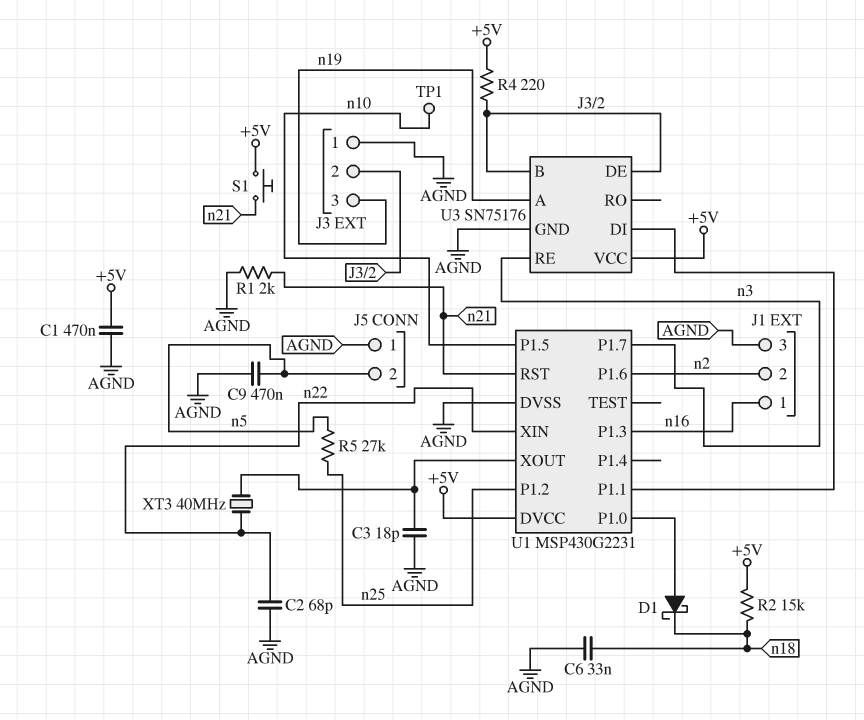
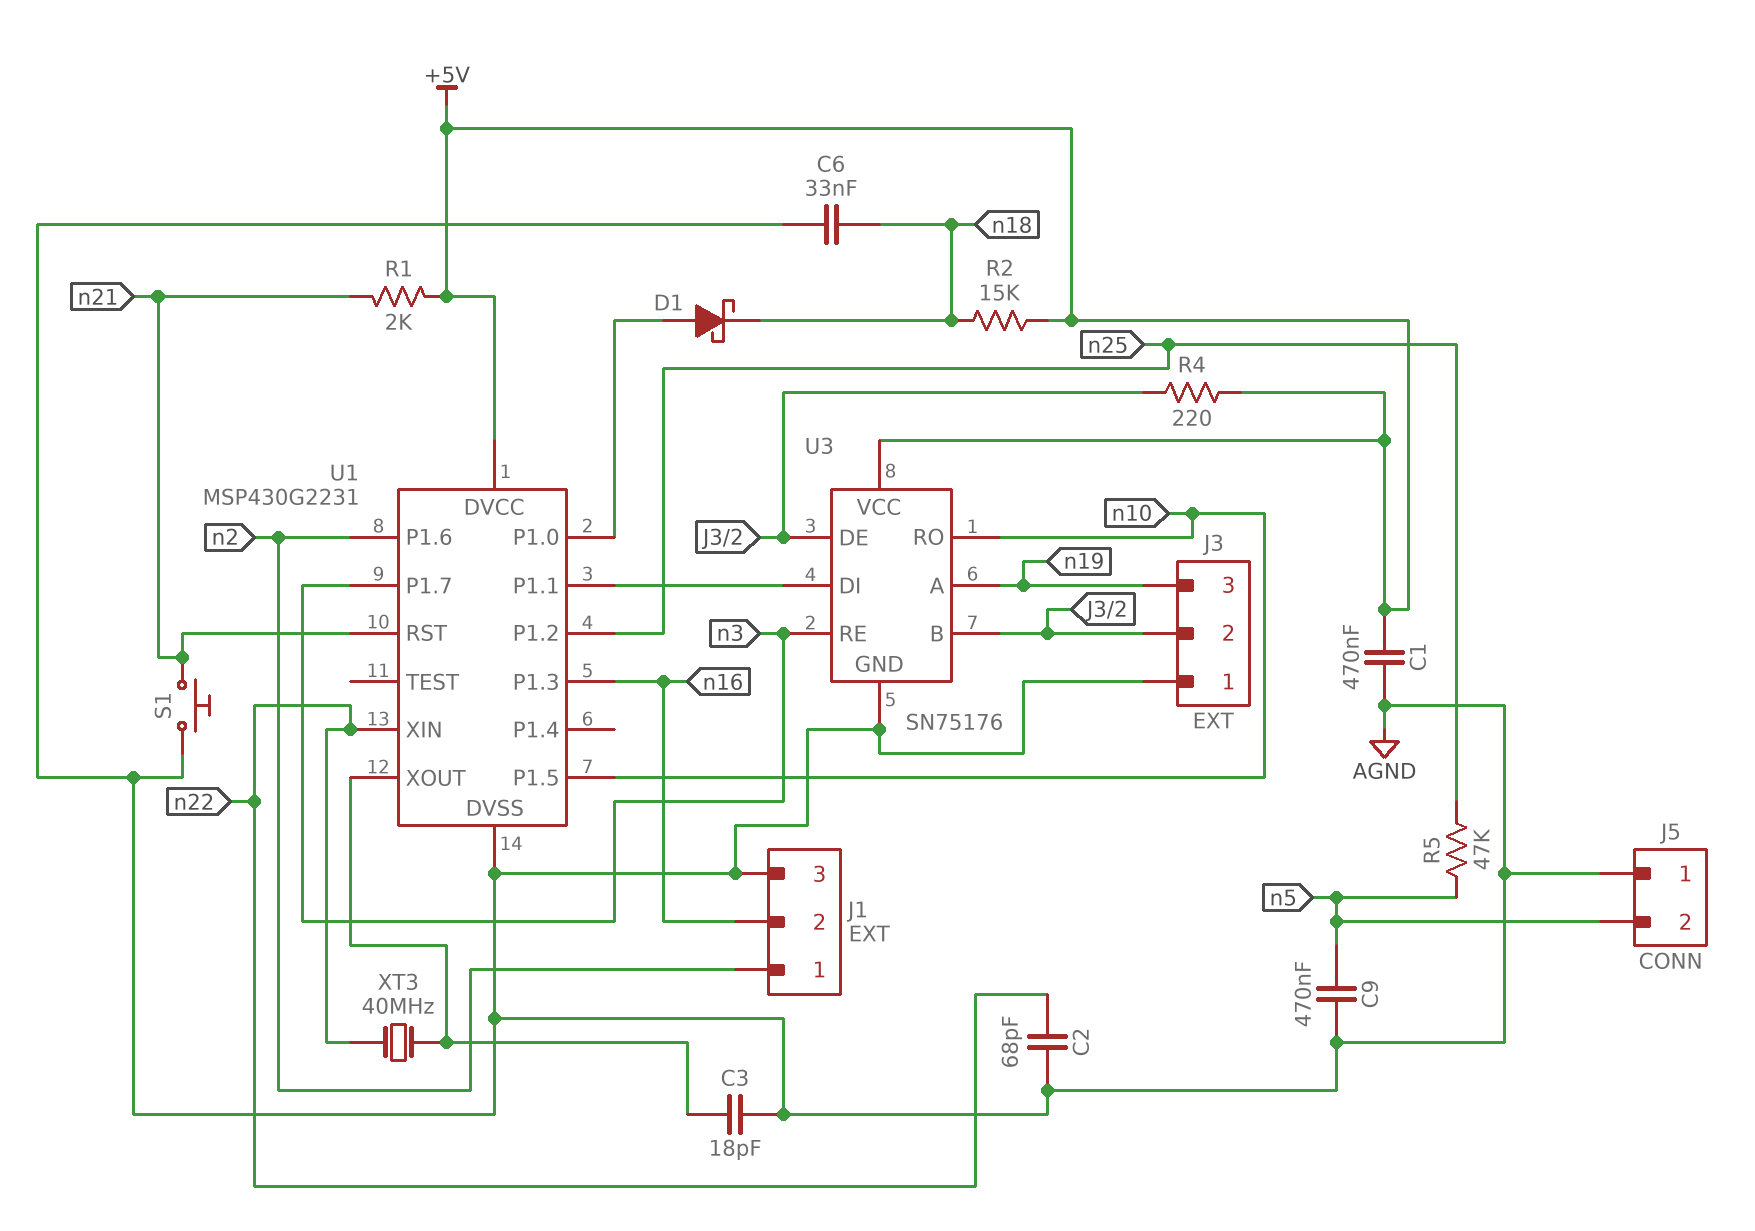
J1 pin 1: n16 -> n2
J1 pin 2: n2 -> n16
R1: 2k (AGND, n21) -> 2k (+5V, n21)
R5: 27k (n5, n25) -> 47k (n5, n25)
S1: button (+5V, n21) -> button (AGND, n21)
TP1: test point (n10) -> none
U3 pin RO: none -> n10

